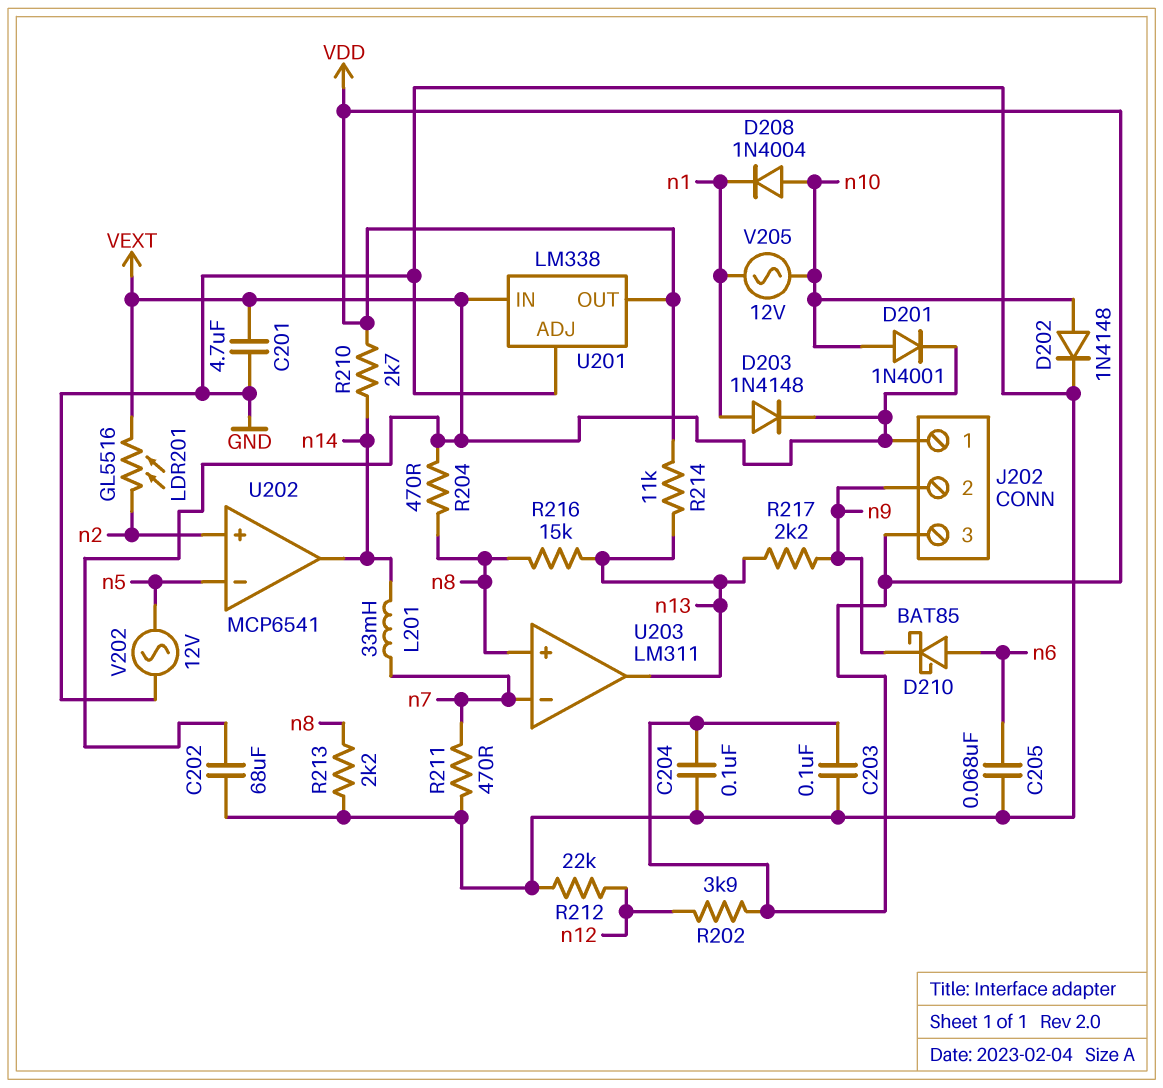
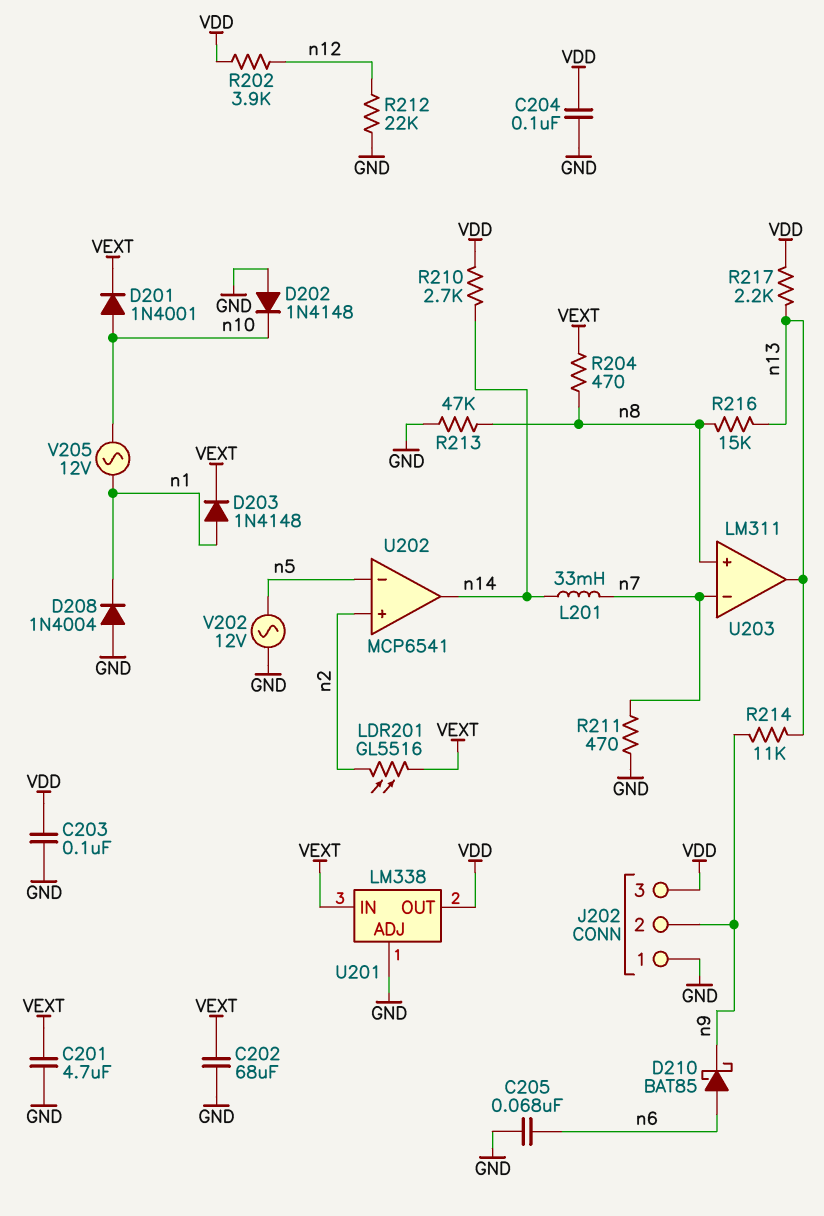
D202: diode 1N4148 (A n10, K GND) -> diode 1N4148 (A GND, K n10)
D208: diode 1N4004 (A n10, K n1) -> diode 1N4004 (A GND, K n1)
J202 pin 1: VEXT -> GND
R213: 2.2k (GND, n8) -> 47k (GND, n8)
R214: 11k (VDD, n13) -> 11k (n9, n13)
R217: 2.2k (n9, n13) -> 2.2k (VDD, n13)

